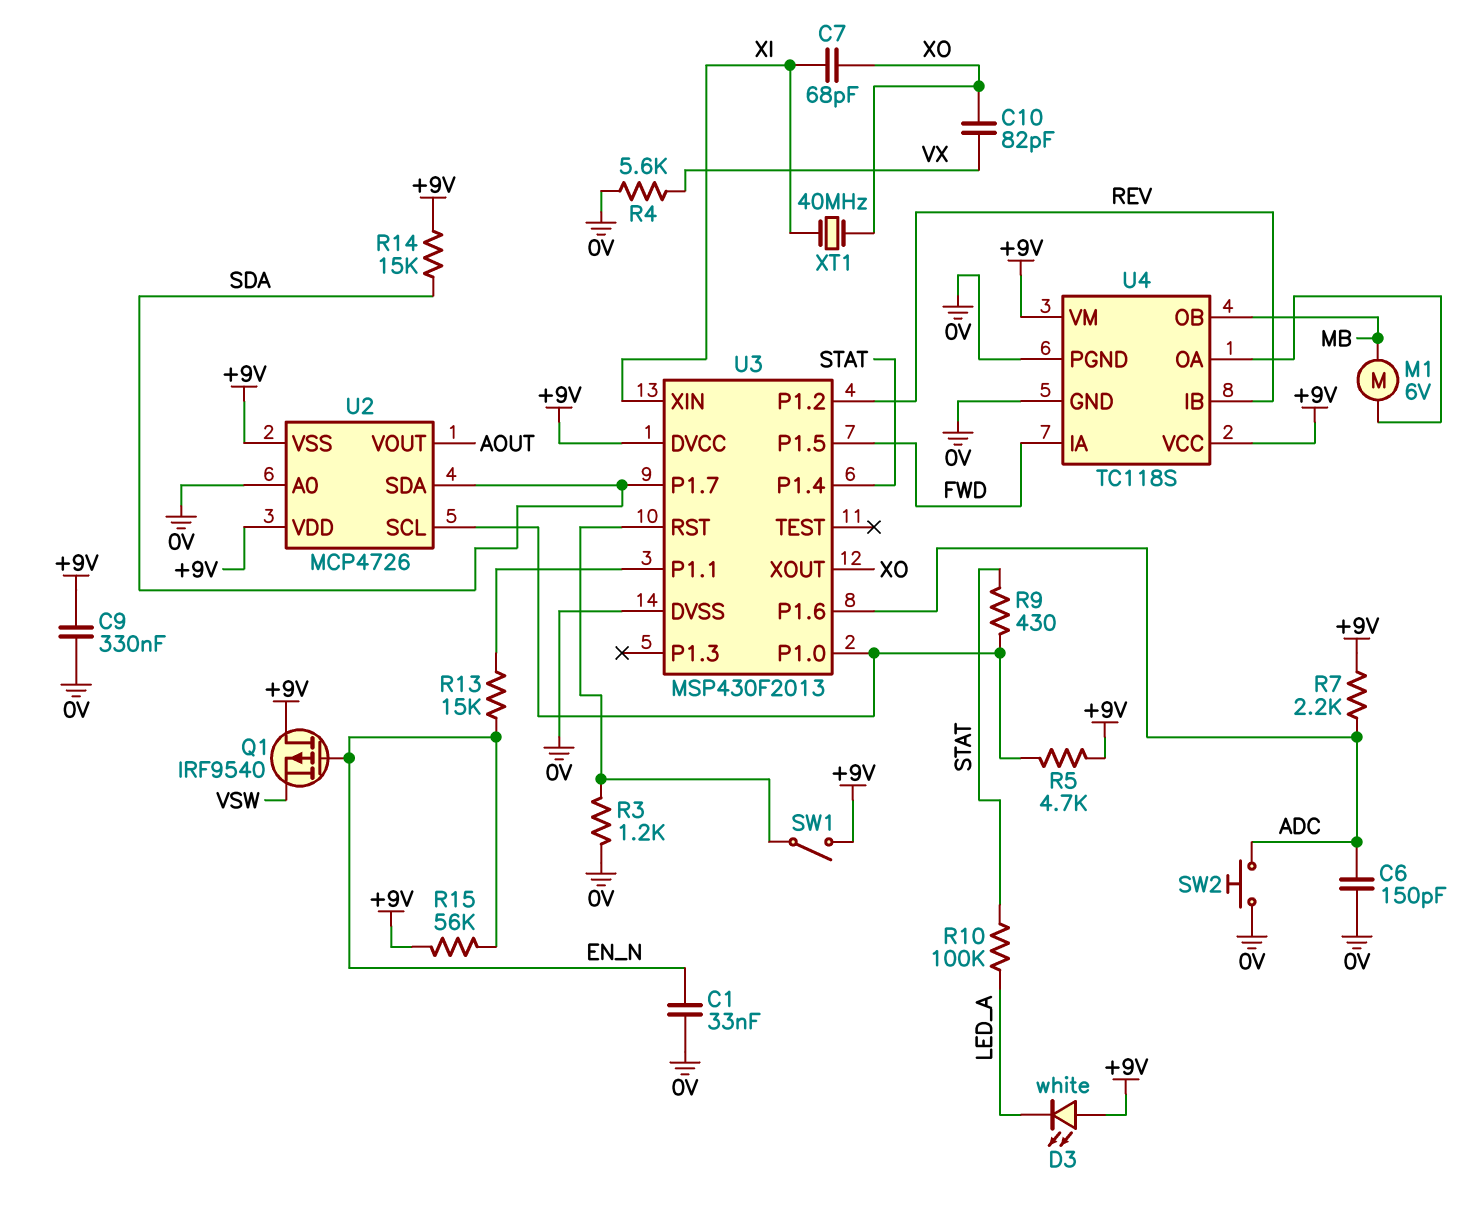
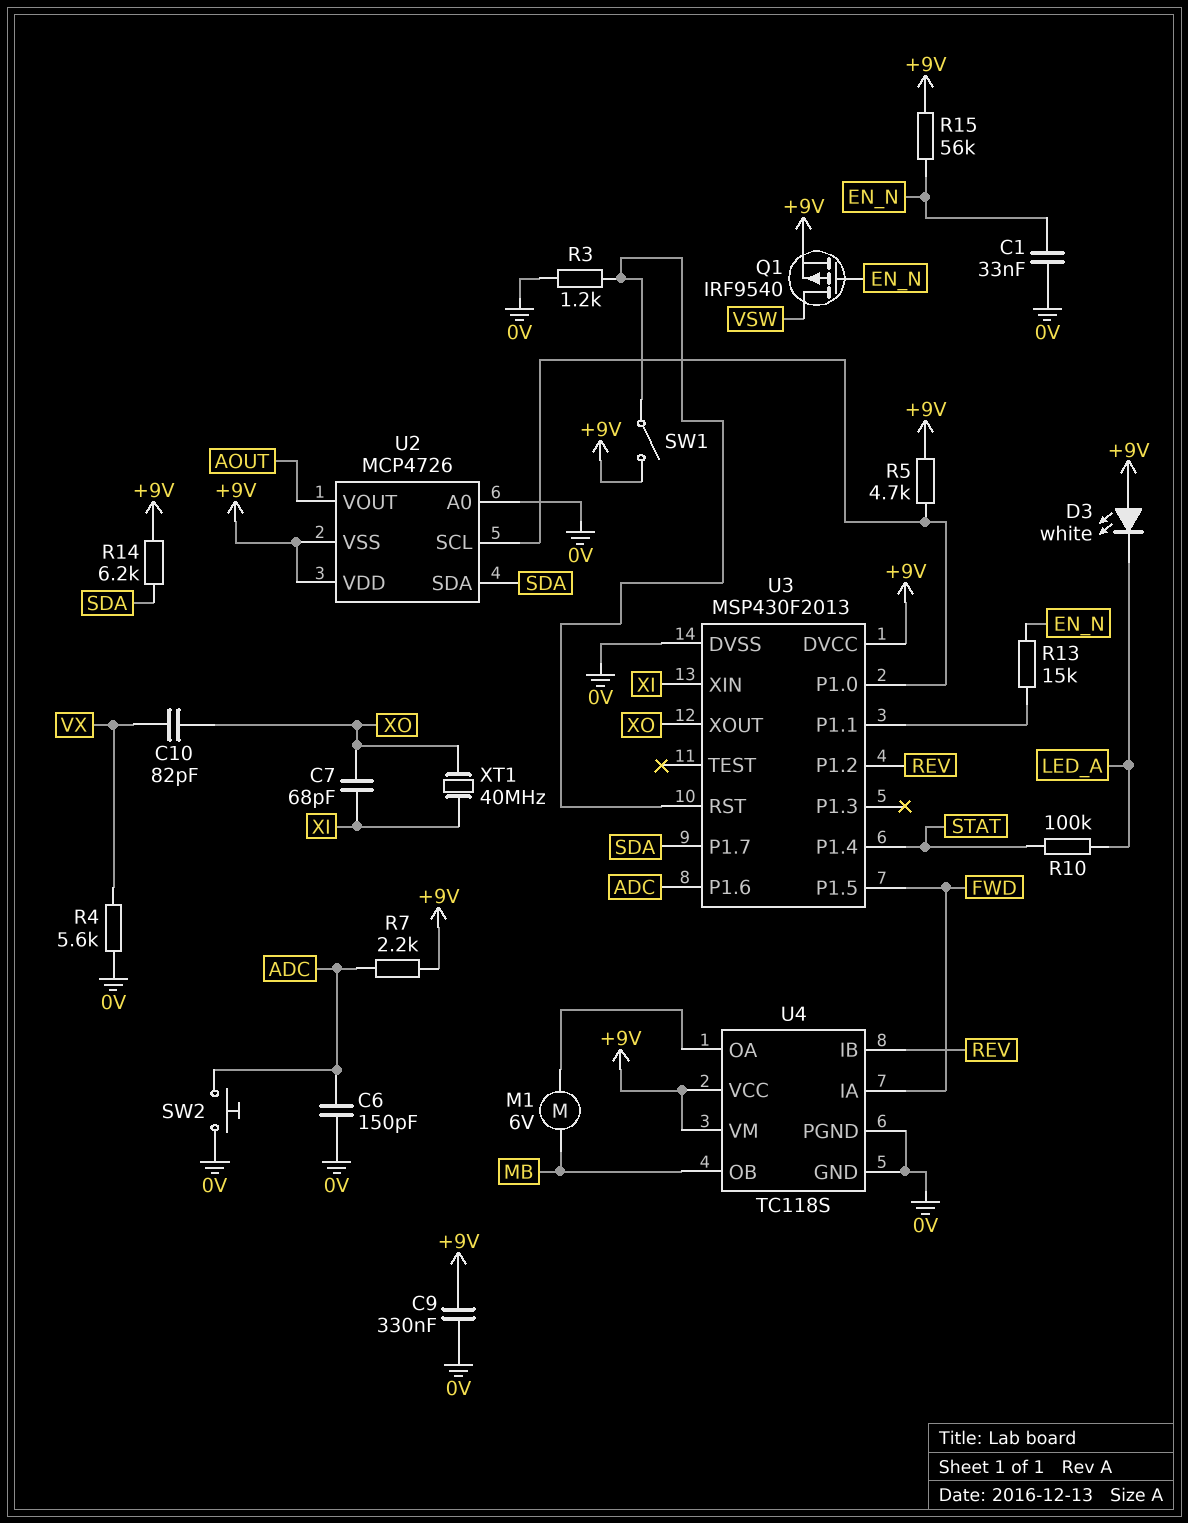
Q1: PMOS IRF9540 (G EN_N, D +9V, S VSW) -> PMOS IRF9540 (G EN_N, D VSW, S +9V)
R9: 430 (STAT, U2/SCL) -> none
R14: 15k (+9V, SDA) -> 6.2k (+9V, SDA)

